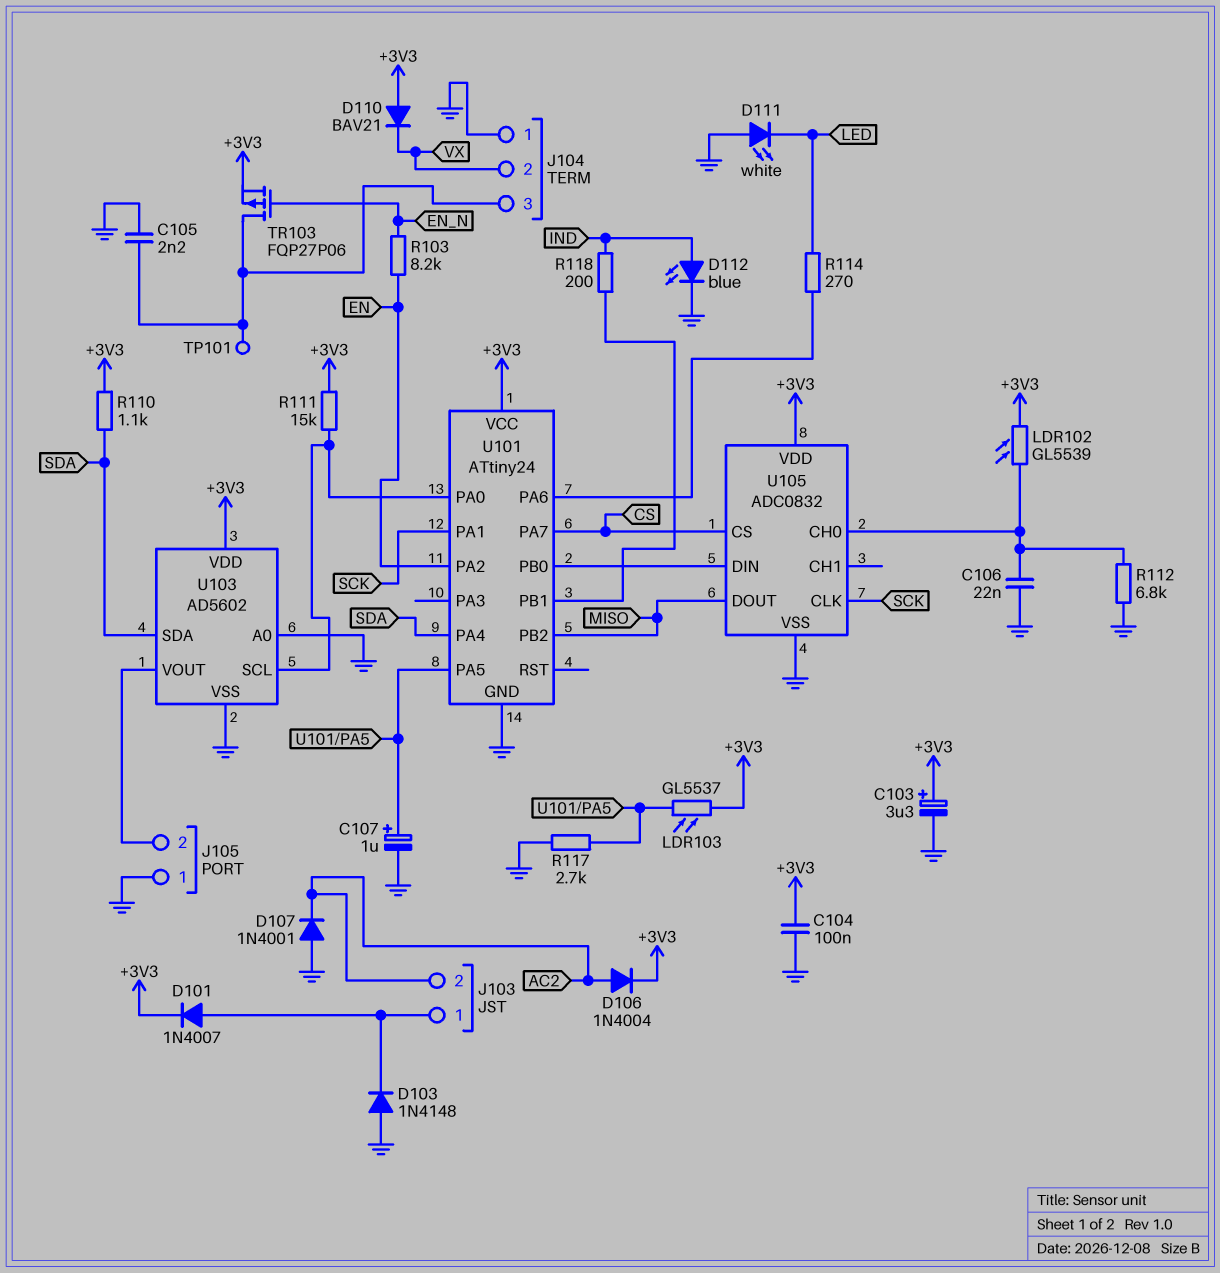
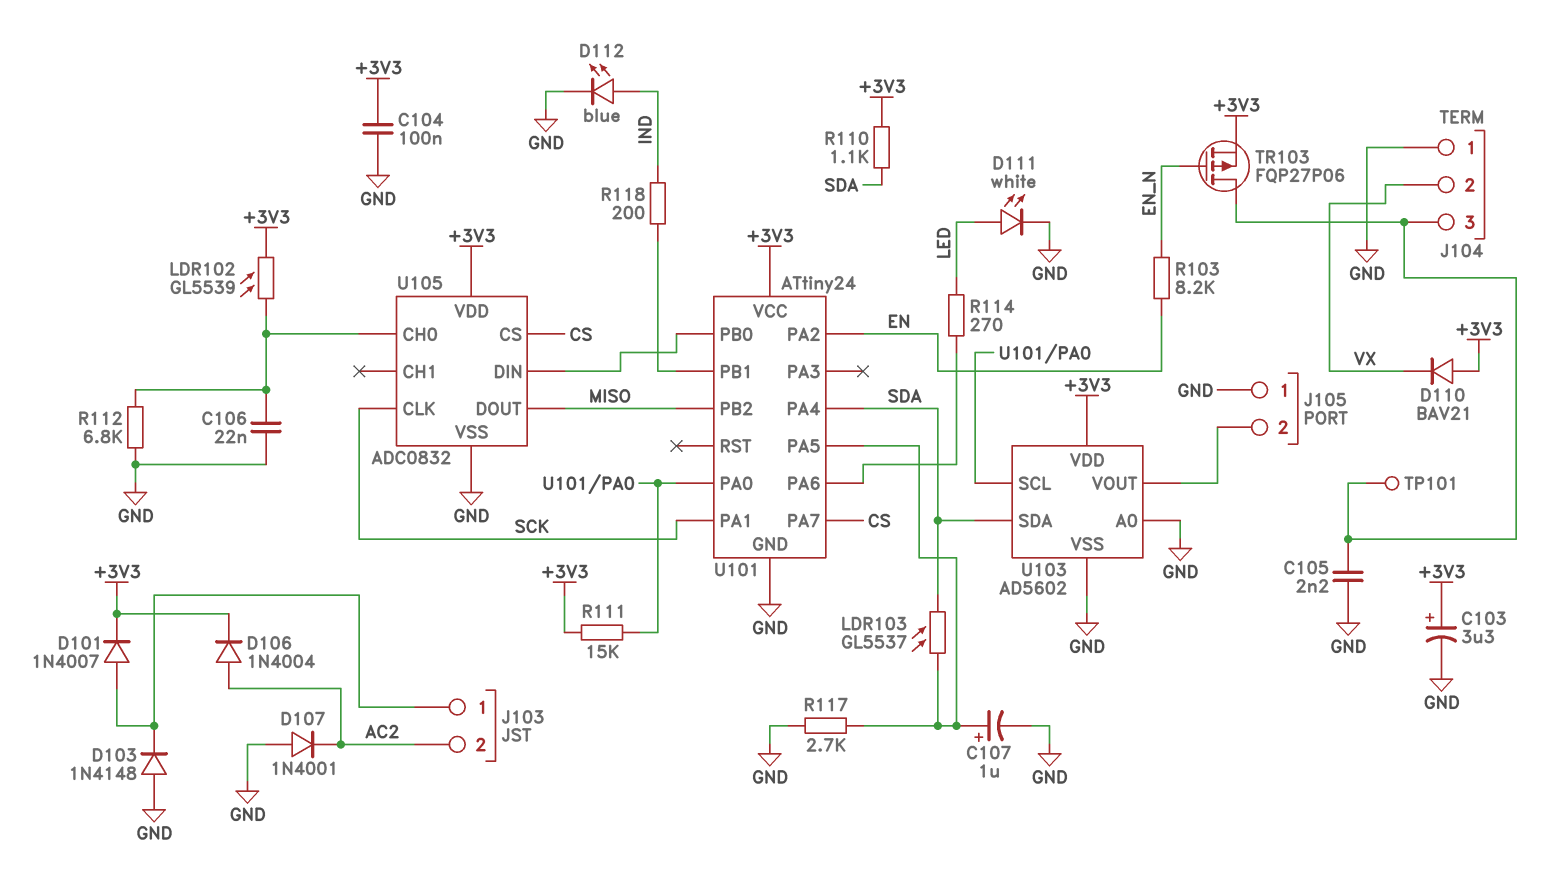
D111: LED white (A GND, K LED) -> LED white (A LED, K GND)
LDR103: GL5537 (+3V3, U101/PA5) -> GL5537 (SDA, U101/PA5)

